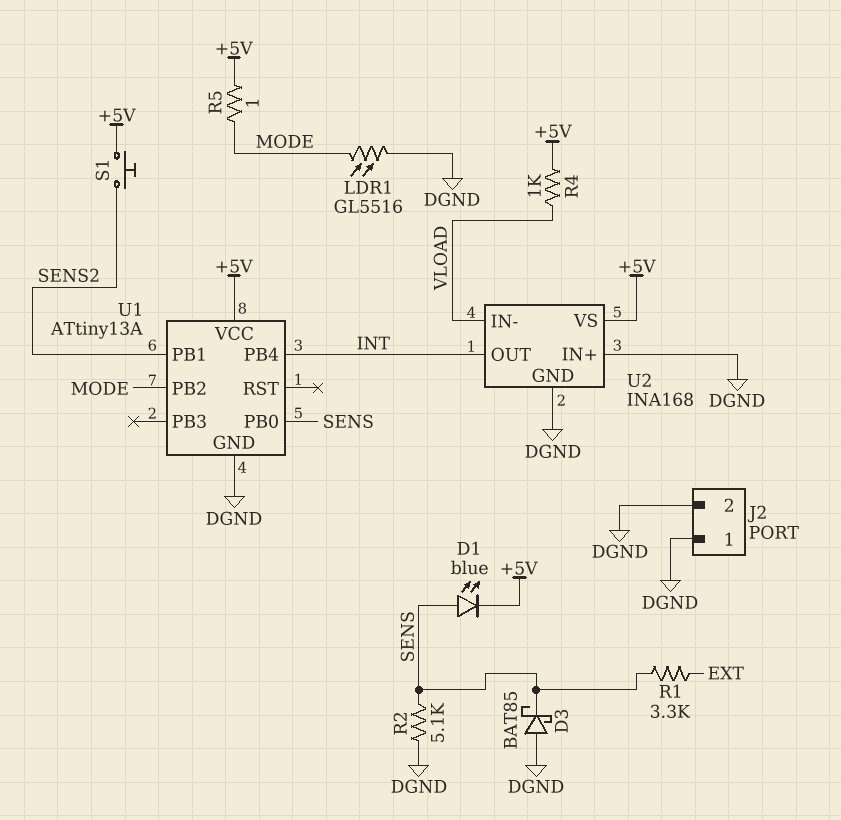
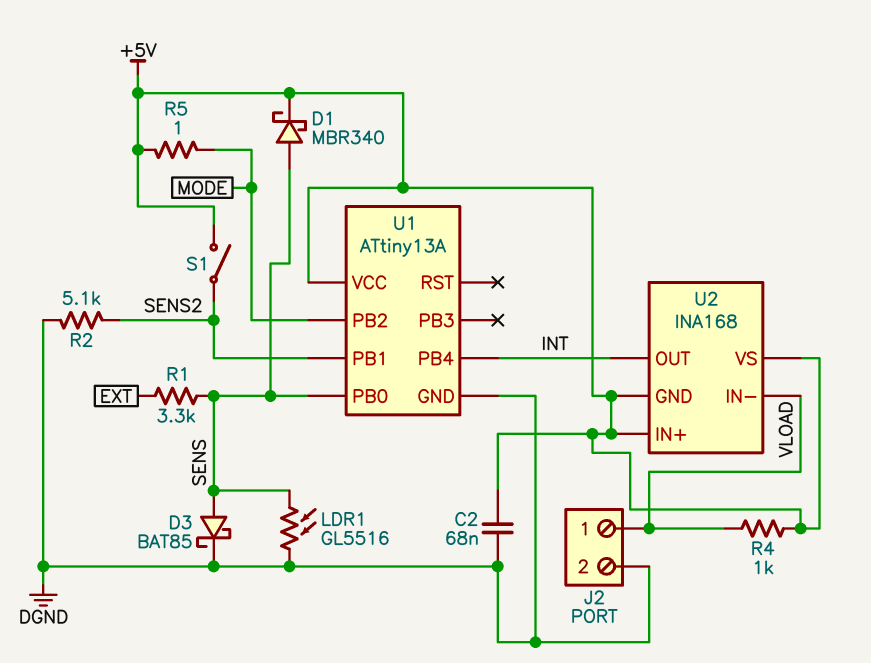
C2: none -> 68nF (+5V, DGND)
D1: LED blue (A SENS, K +5V) -> schottky MBR340 (A SENS, K +5V)
D3: schottky BAT85 (A DGND, K SENS) -> schottky BAT85 (A SENS, K DGND)
J2 pin 1: DGND -> VLOAD
LDR1: GL5516 (DGND, MODE) -> GL5516 (DGND, SENS)
R2: 5.1k (DGND, SENS) -> 5.1k (DGND, SENS2)
S1: button (+5V, SENS2) -> switch (+5V, SENS2)
U2 pin GND: DGND -> +5V
U2 pin IN+: DGND -> +5V

